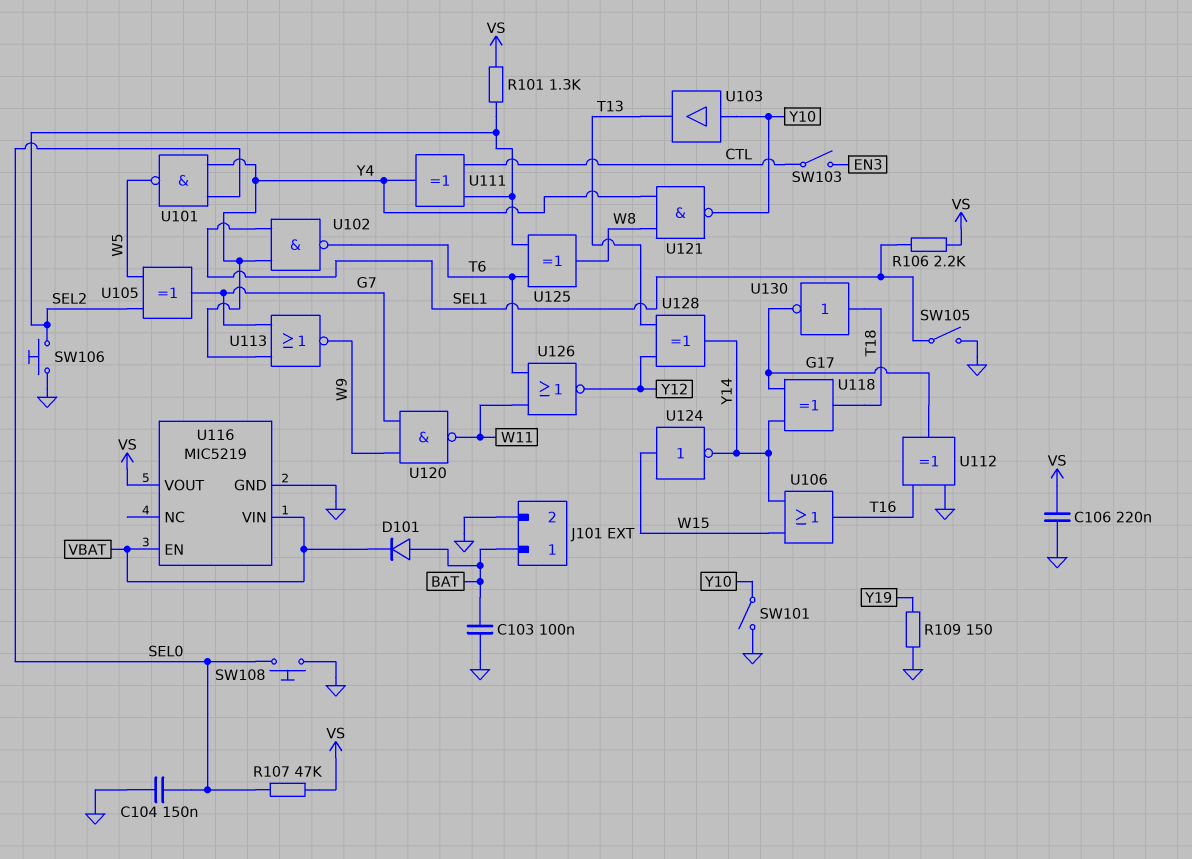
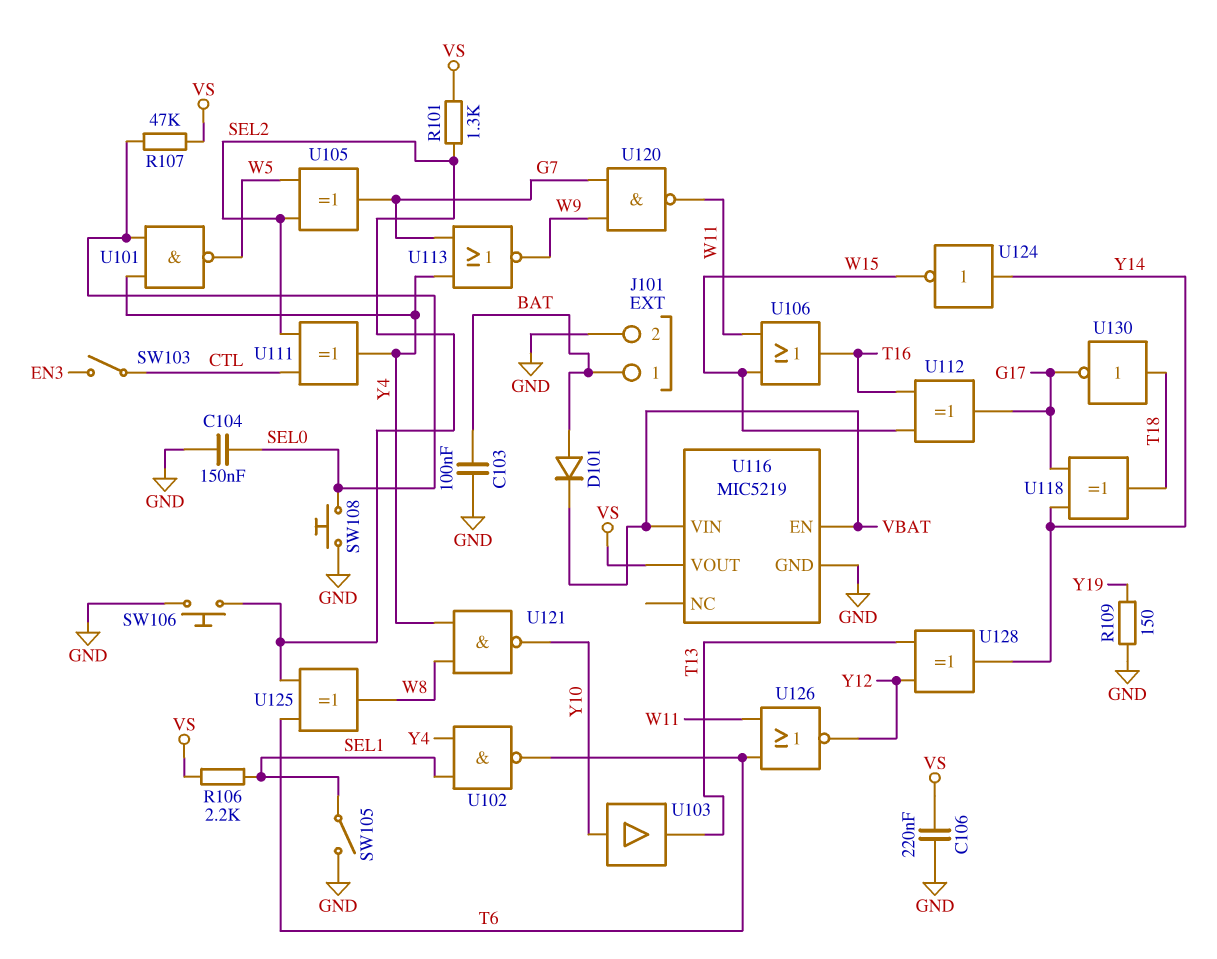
SW101: switch (GND, Y10) -> none
U106: OR (in W15, in Y14, out T16) -> OR (in W11, in W15, out T16)
U112: XOR (in GND, in T16, out G17) -> XOR (in T16, in W15, out G17)
U124: NOT (in W15, out Y14) -> NOT (in Y14, out W15)

